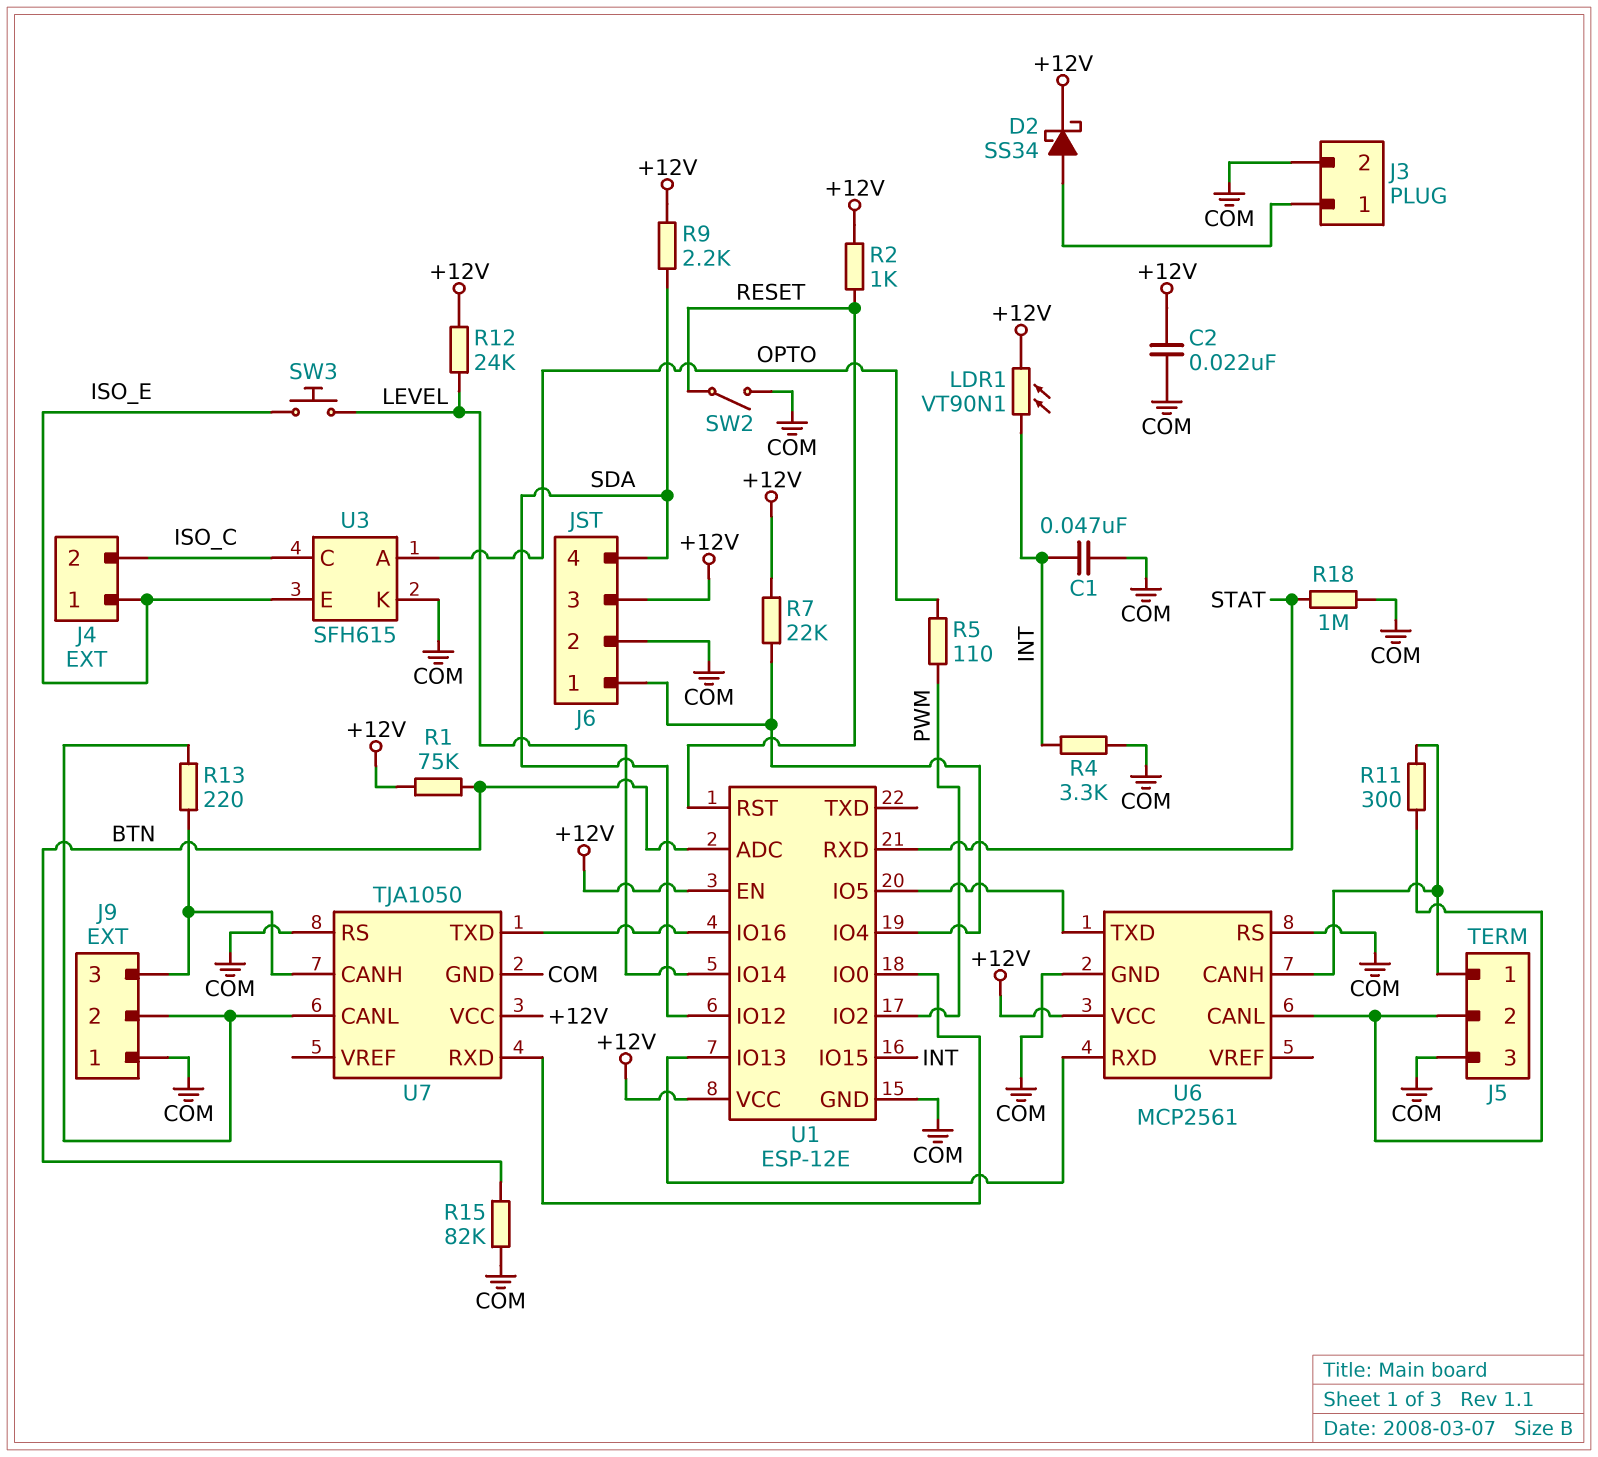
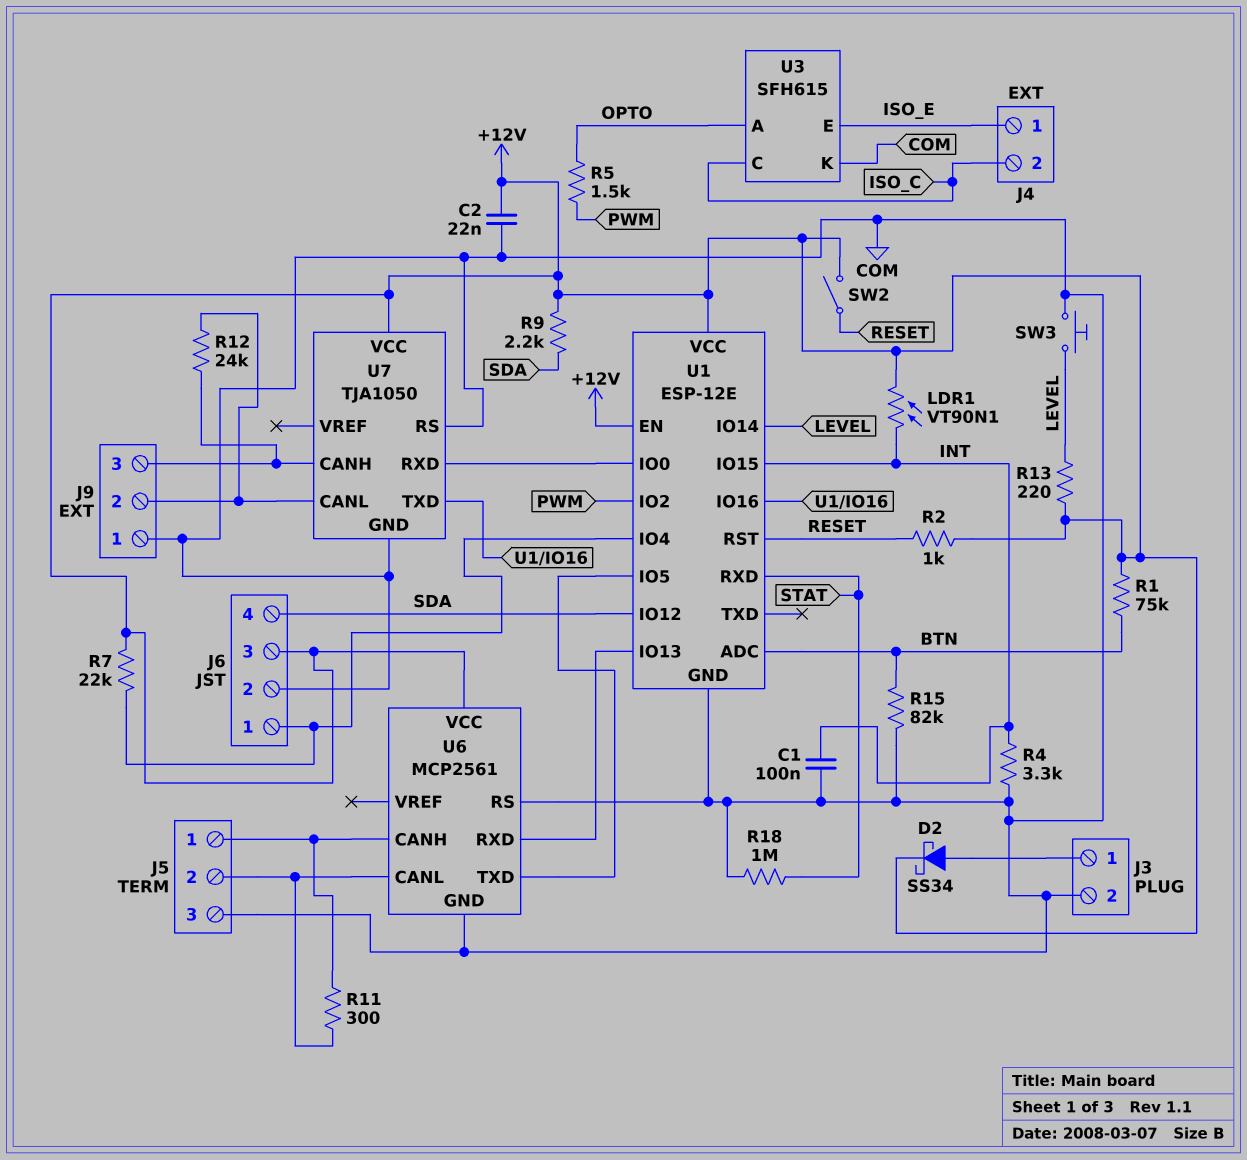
C1: 47nF (COM, INT) -> 100nF (COM, INT)
R5: 110 (OPTO, PWM) -> 1.5k (OPTO, PWM)
R12: 24k (+12V, LEVEL) -> 24k (J9/2, J9/3)
R13: 220 (J9/2, J9/3) -> 220 (+12V, LEVEL)
SW2: switch (COM, RESET) -> switch (+12V, RESET)
SW3: button (ISO_E, LEVEL) -> button (COM, LEVEL)

